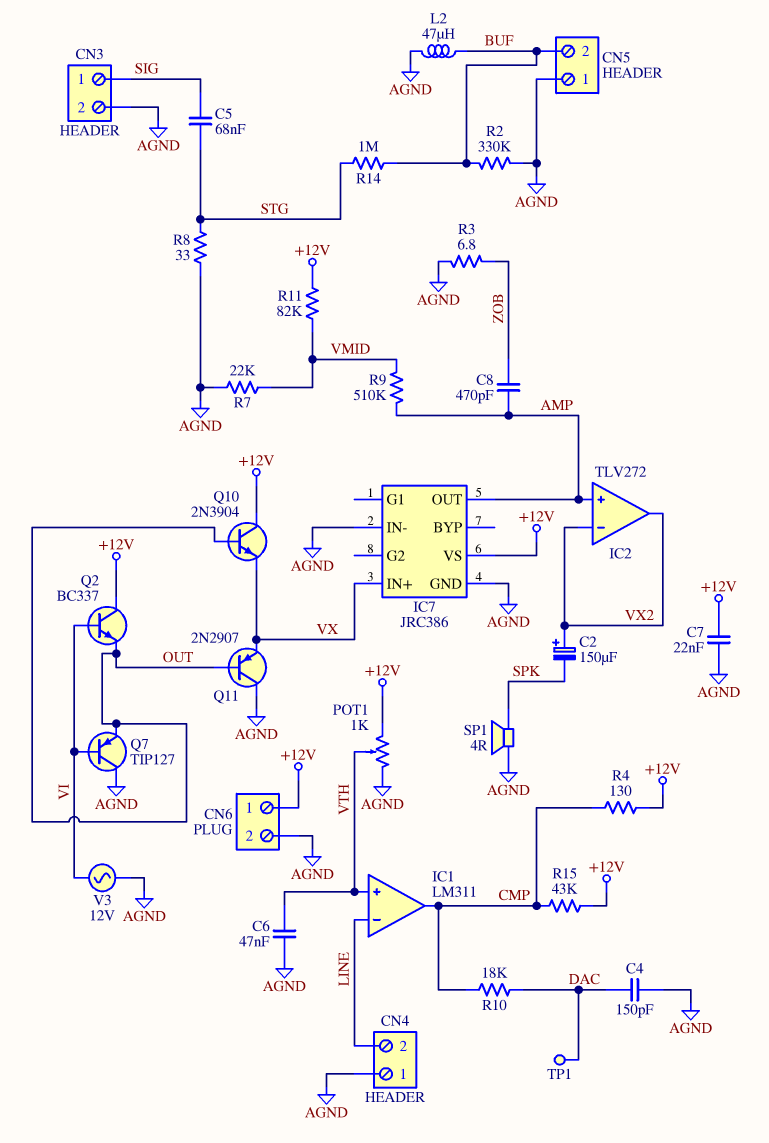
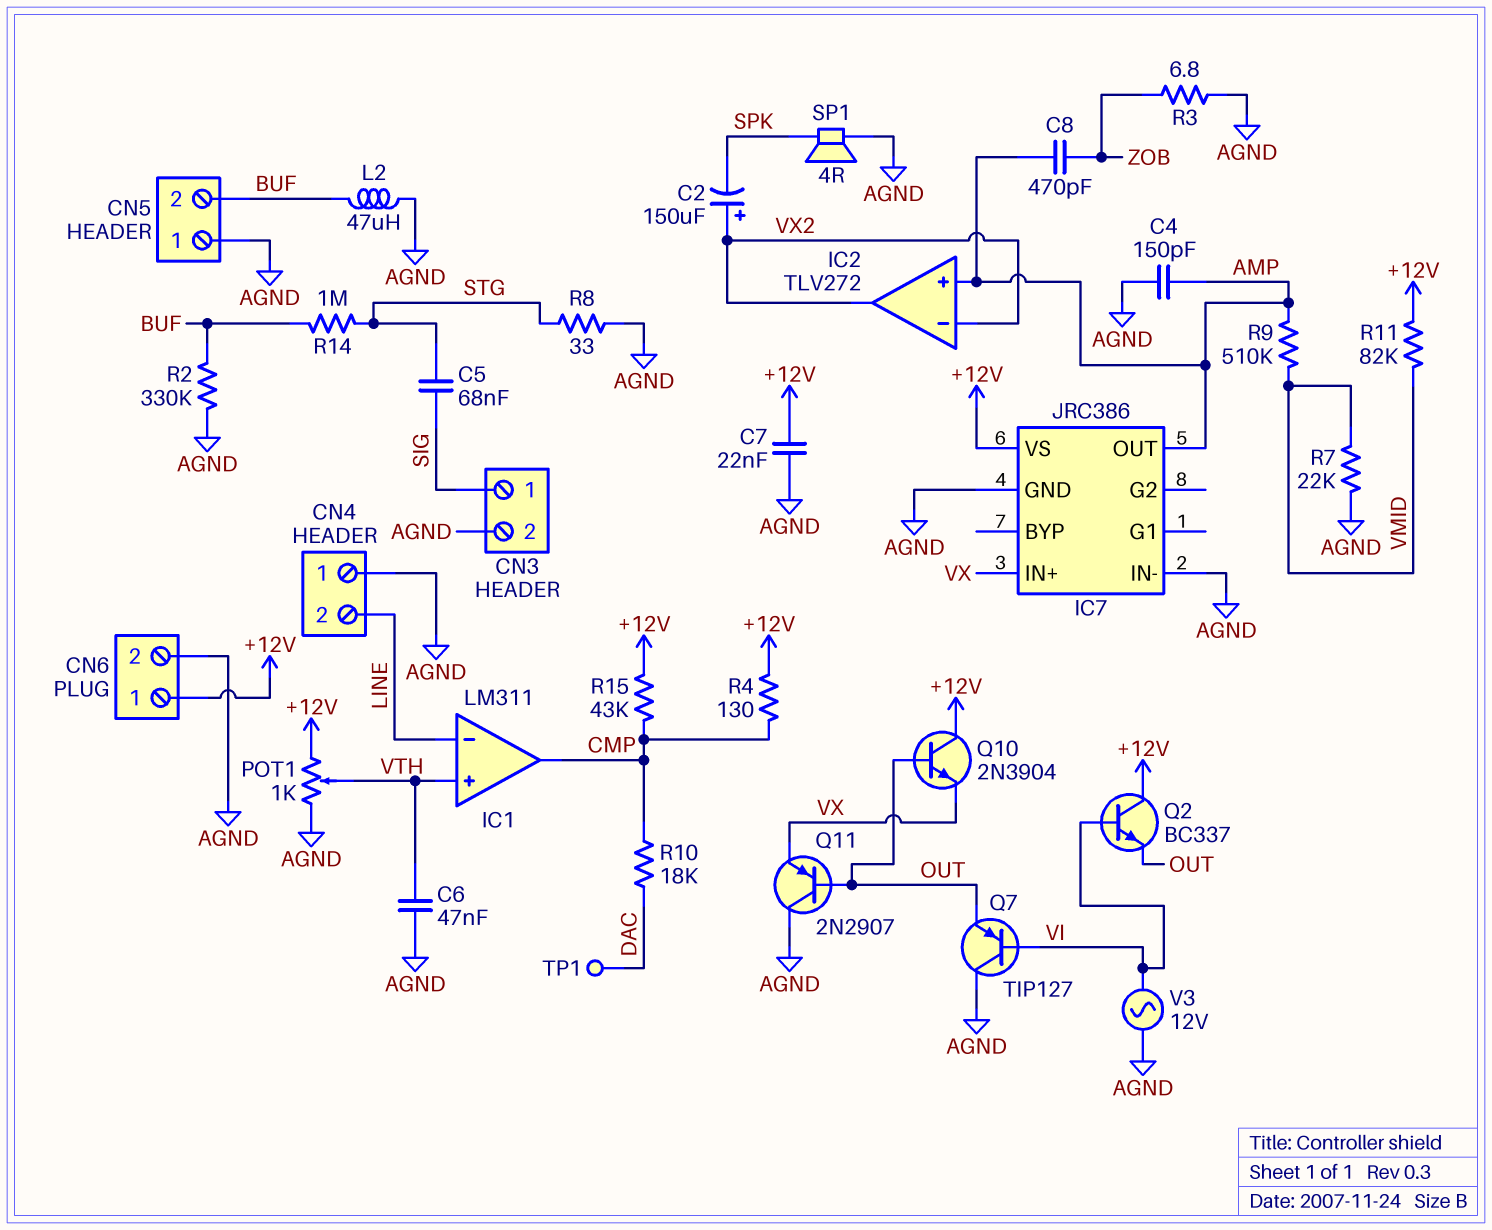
C4: 150pF (AGND, DAC) -> 150pF (AGND, AMP)

